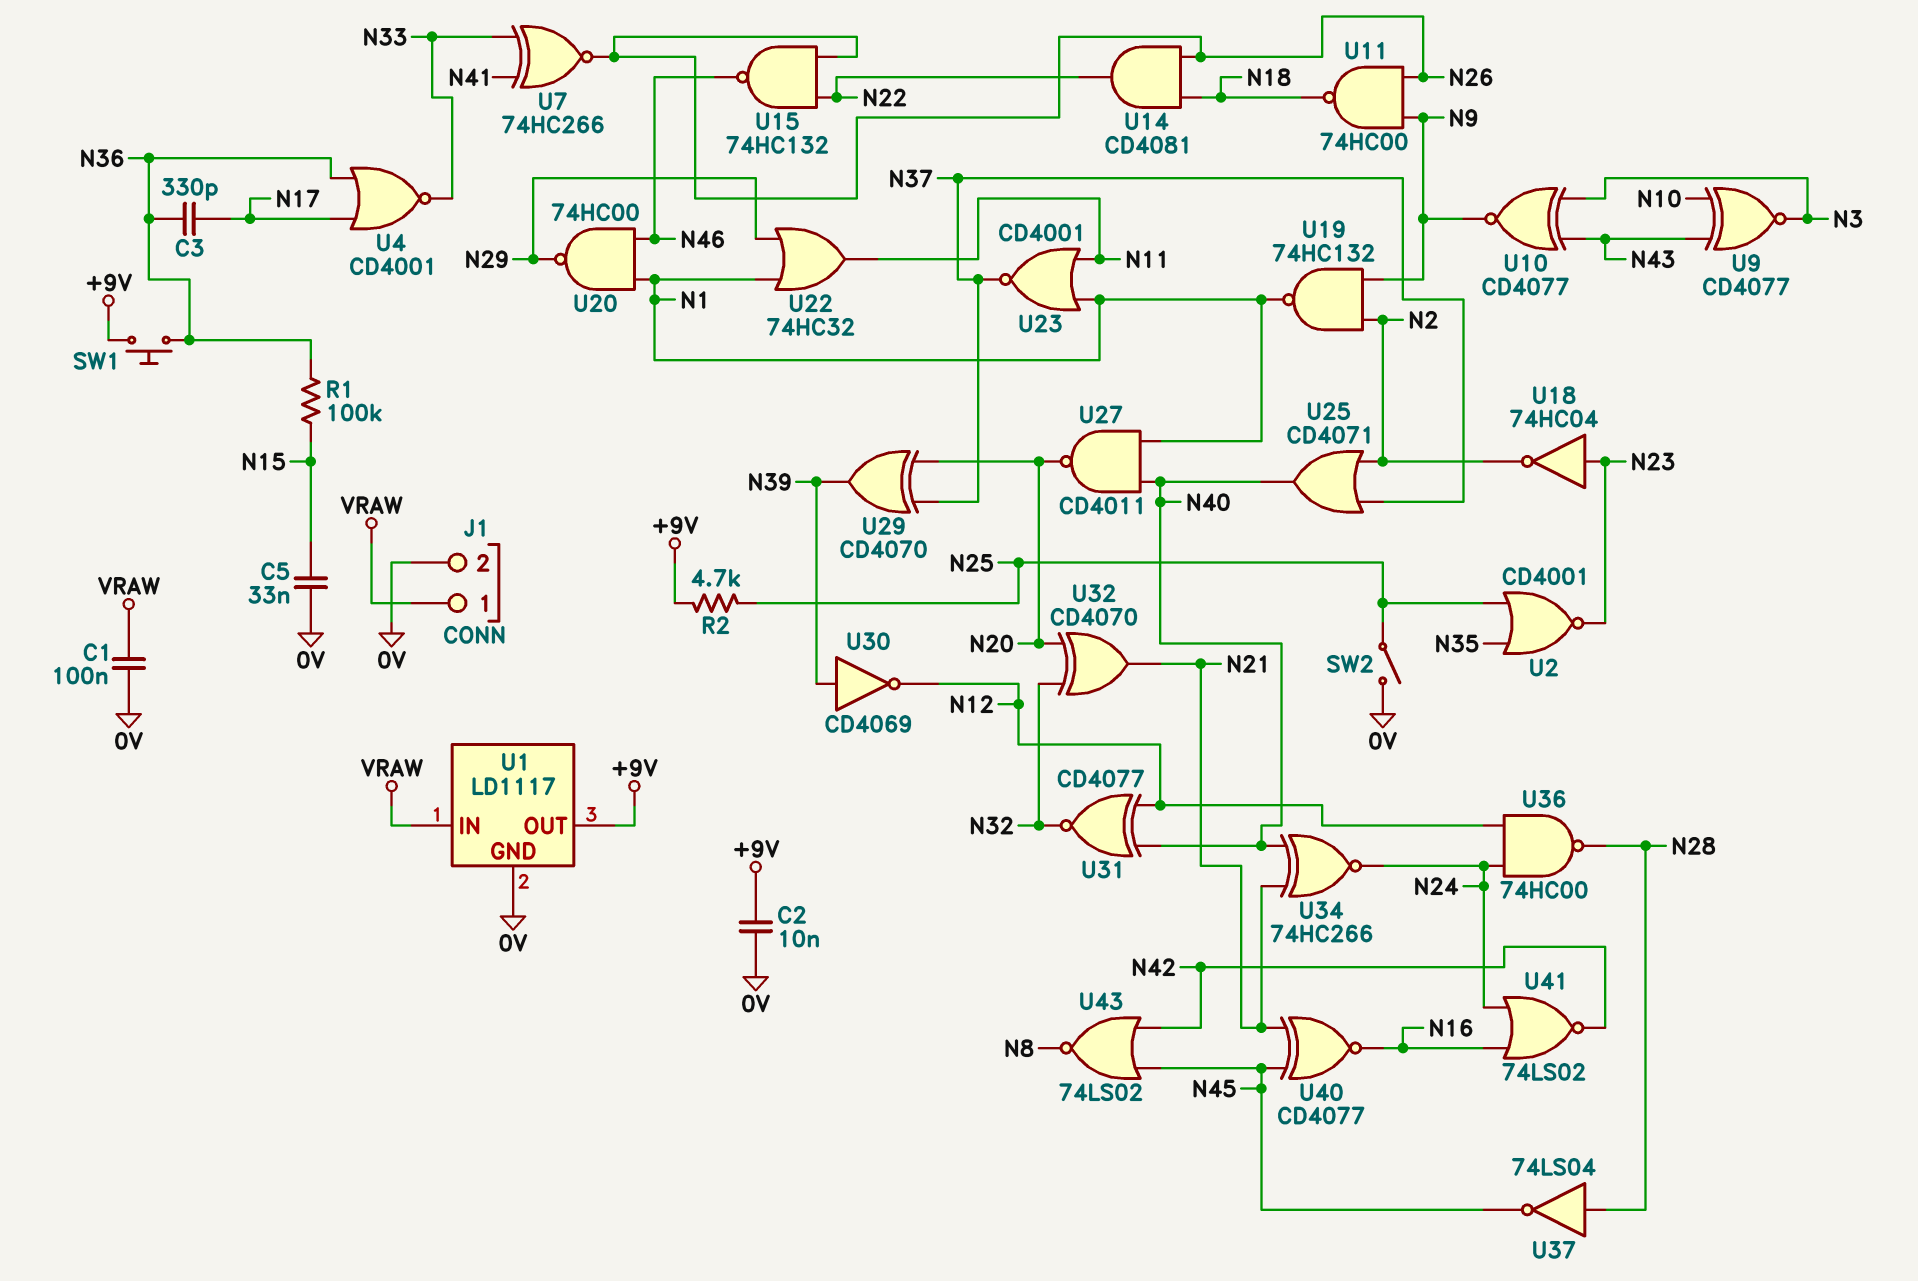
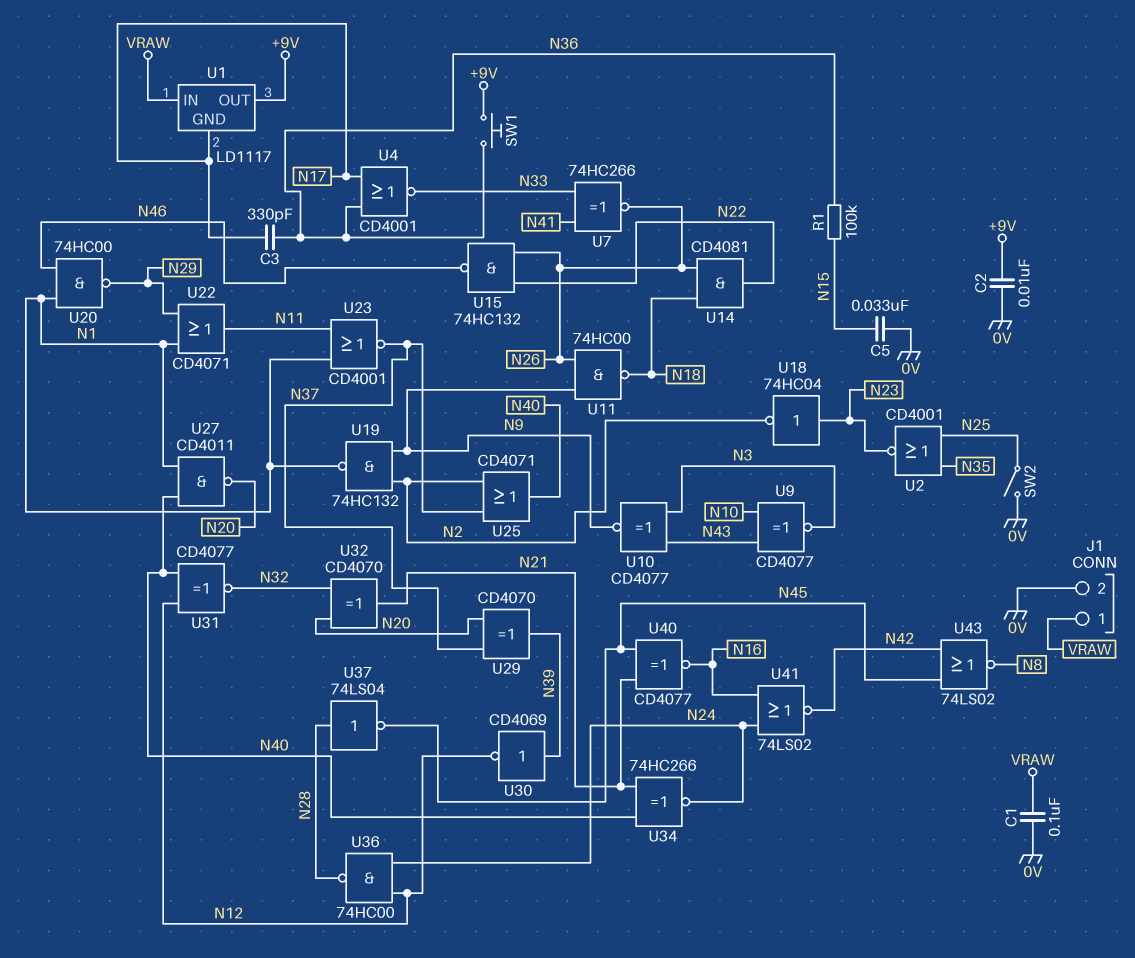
R2: 4.7k (+9V, N25) -> none
U1 pin GND: 0V -> N17
U22: OR 74HC32 (in N1, in N29, out N11) -> OR CD4071 (in N1, in N29, out N11)

